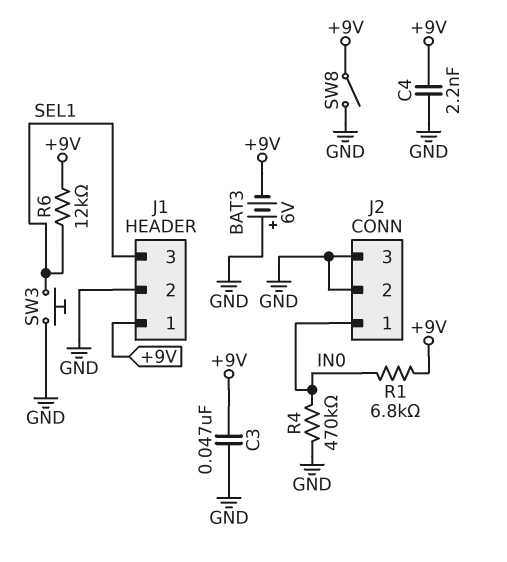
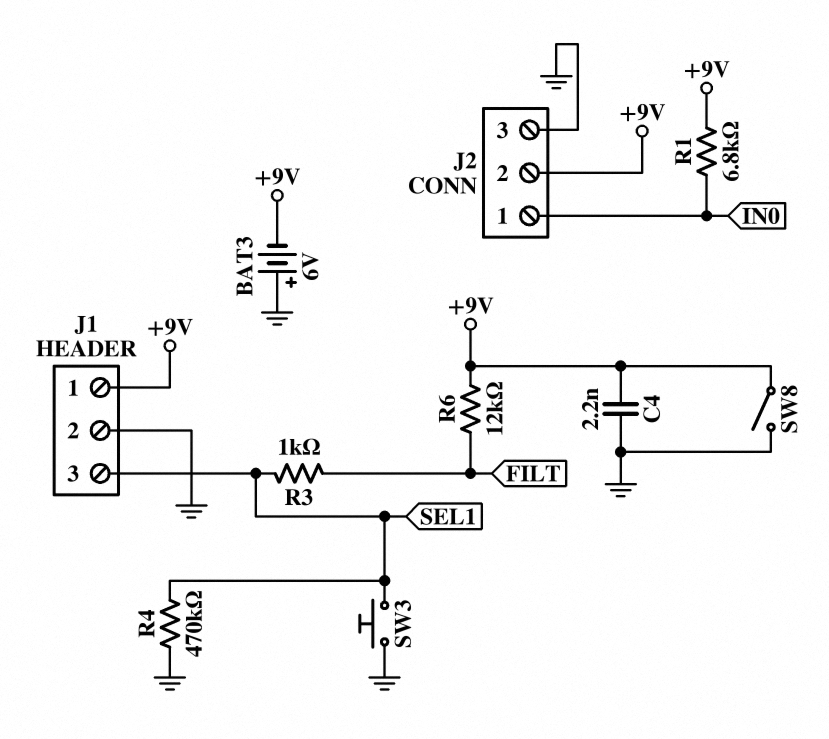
C3: 47nF (+9V, GND) -> none
J2 pin 2: GND -> +9V
R3: none -> 1k (FILT, SEL1)
R4: 470k (GND, IN0) -> 470k (GND, SEL1)
R6: 12k (+9V, SEL1) -> 12k (+9V, FILT)

